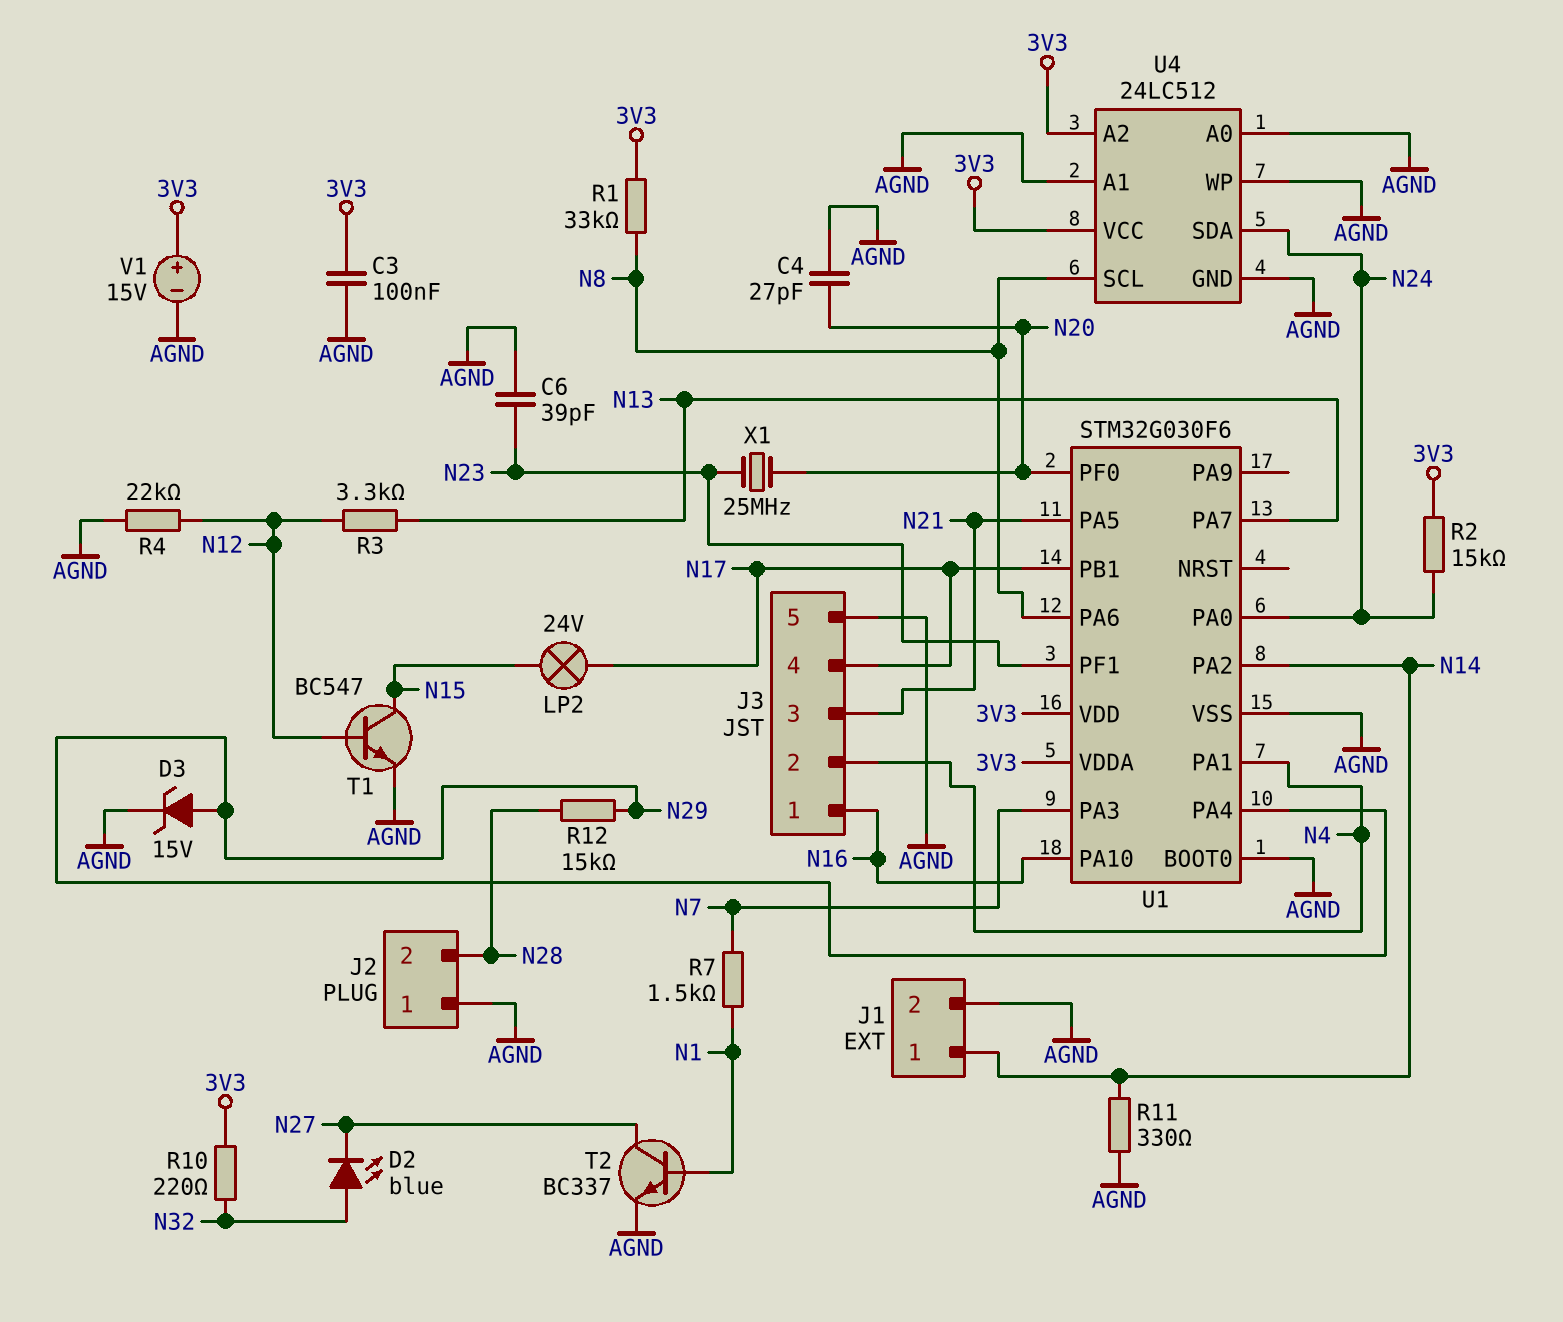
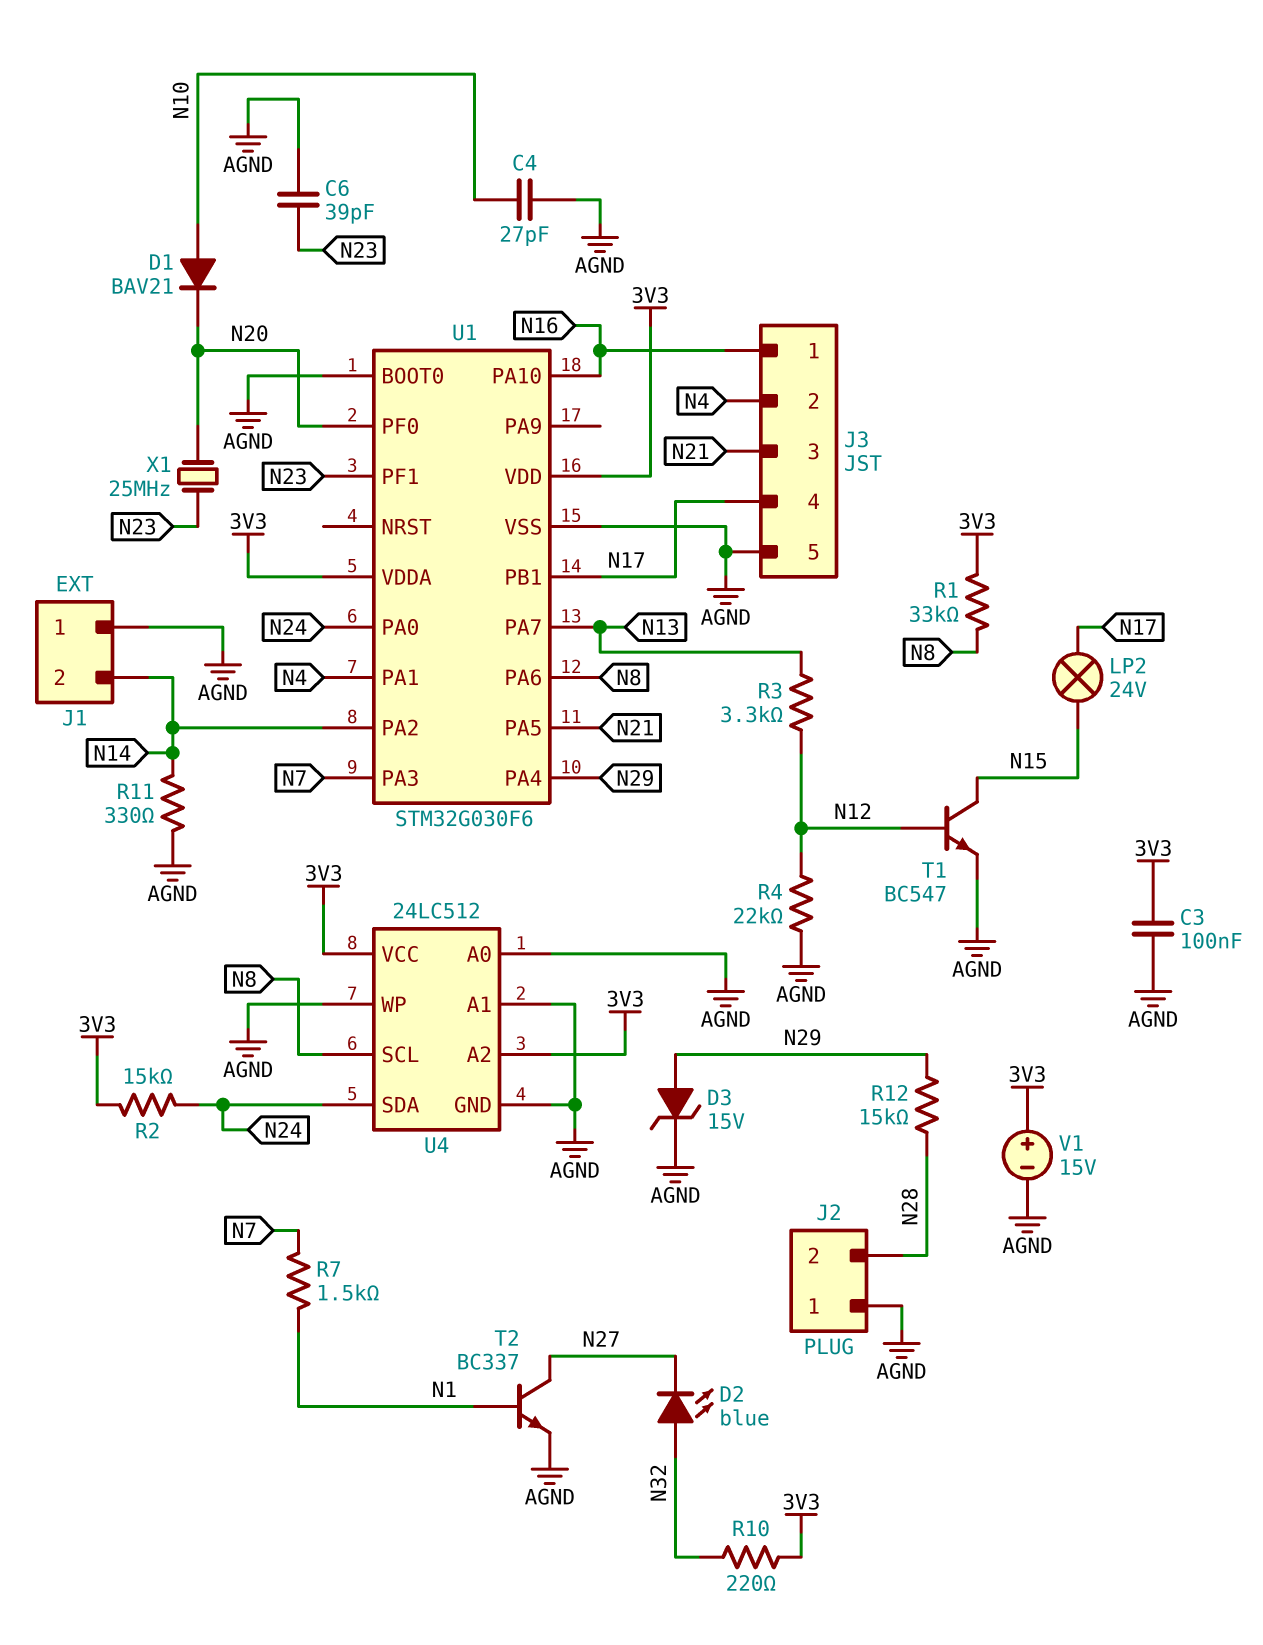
C4: 27pF (AGND, N20) -> 27pF (AGND, N10)
D1: none -> diode BAV21 (A N10, K N20)
J1 pin 1: N14 -> AGND
J1 pin 2: AGND -> N14

